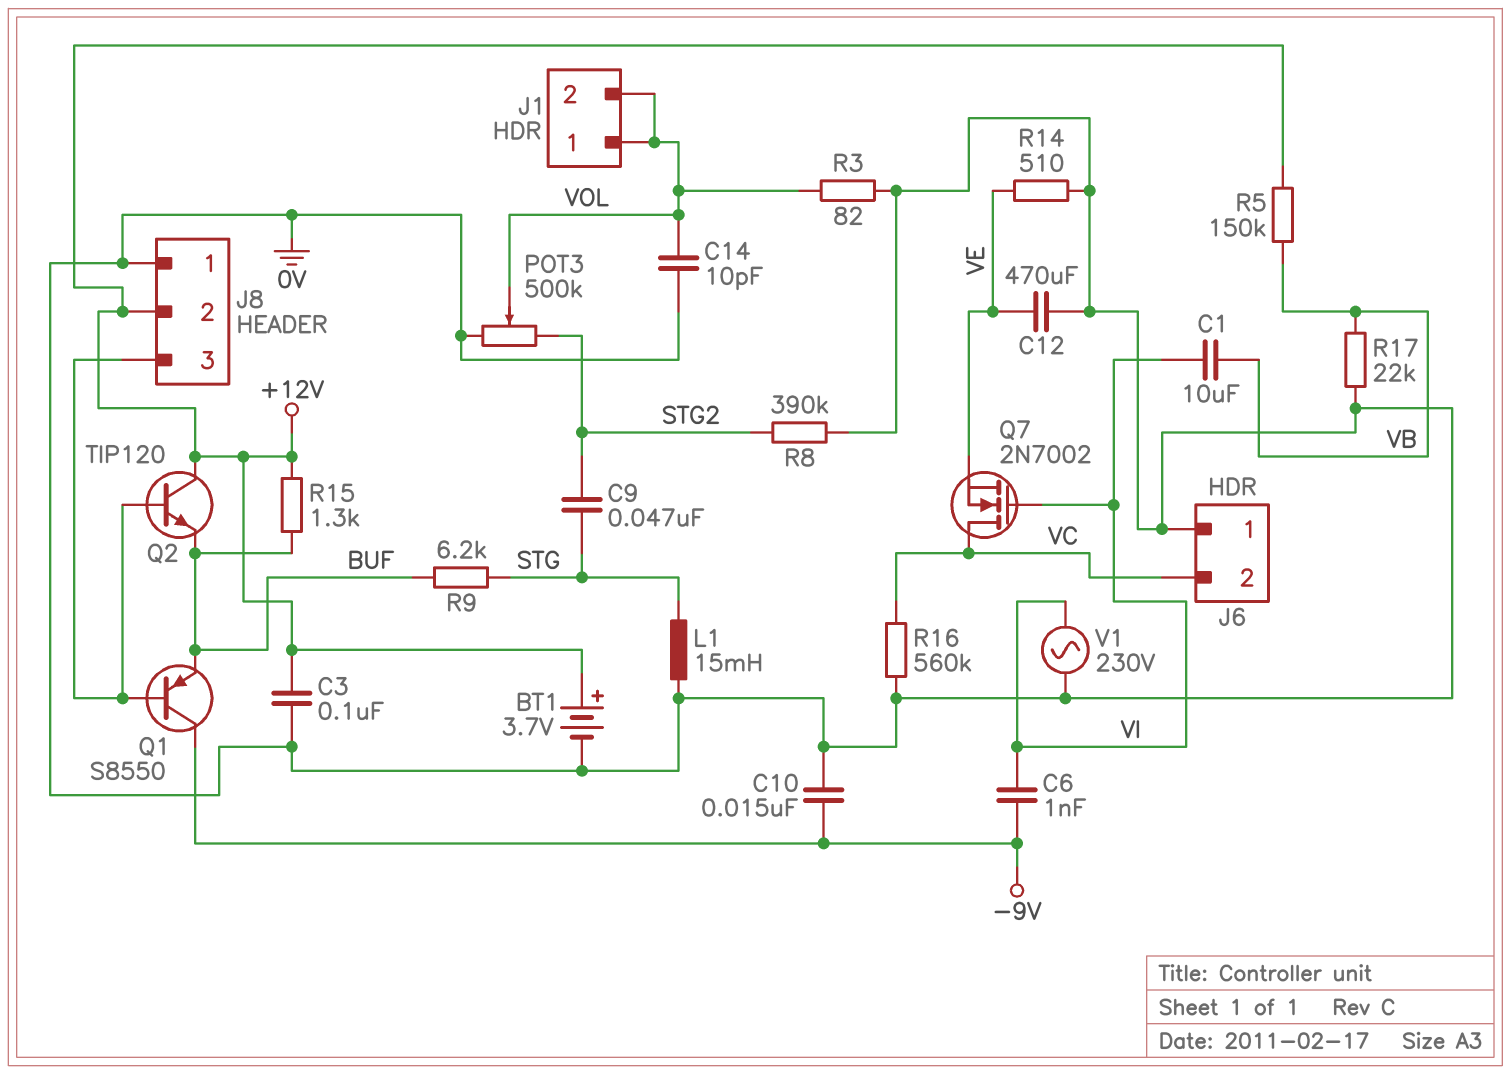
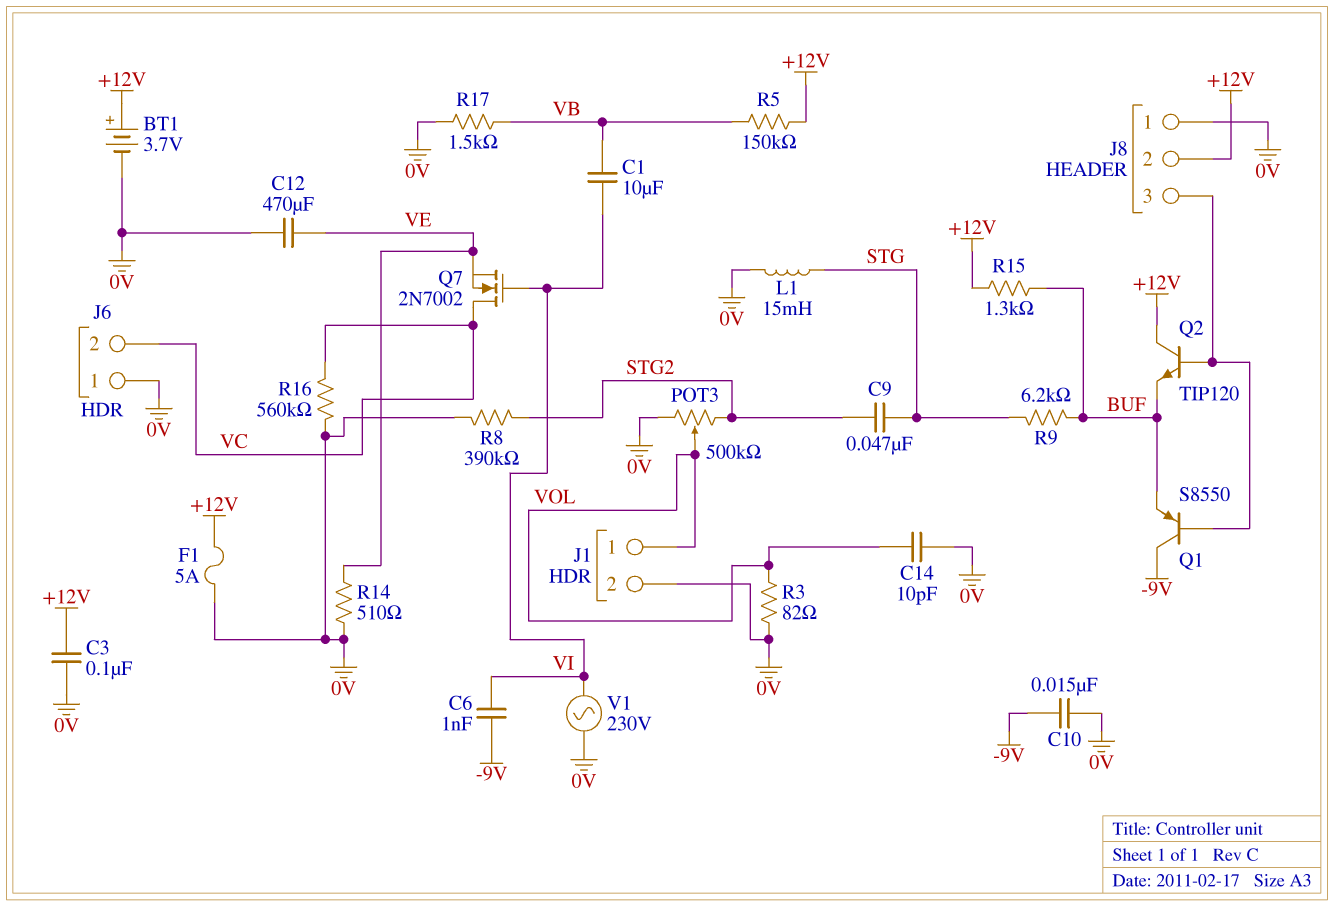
F1: none -> 5A (+12V, 0V)
J1 pin 2: VOL -> 0V
R17: 22k (0V, VB) -> 1.5k (0V, VB)

